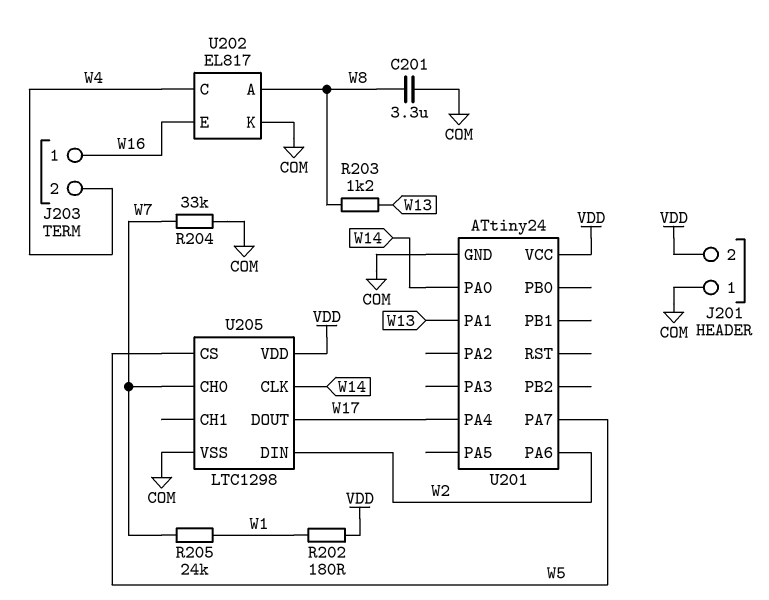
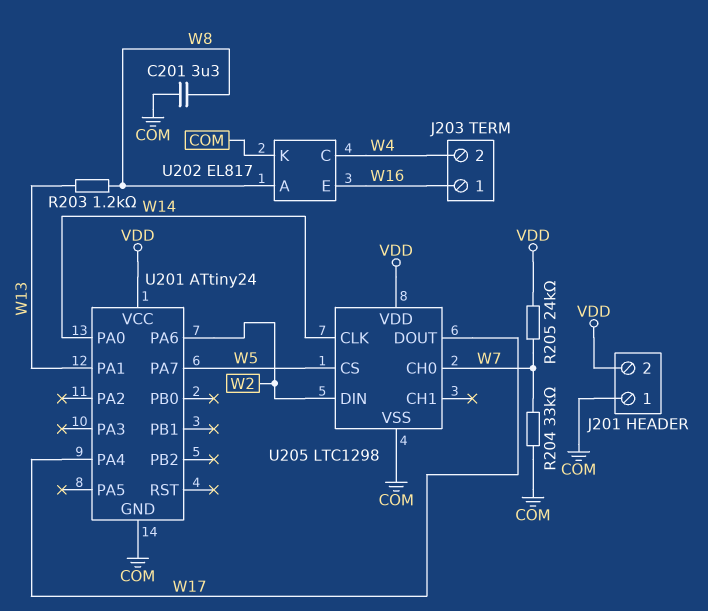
R202: 180 (VDD, W1) -> none
R205: 24k (W1, W7) -> 24k (VDD, W7)

